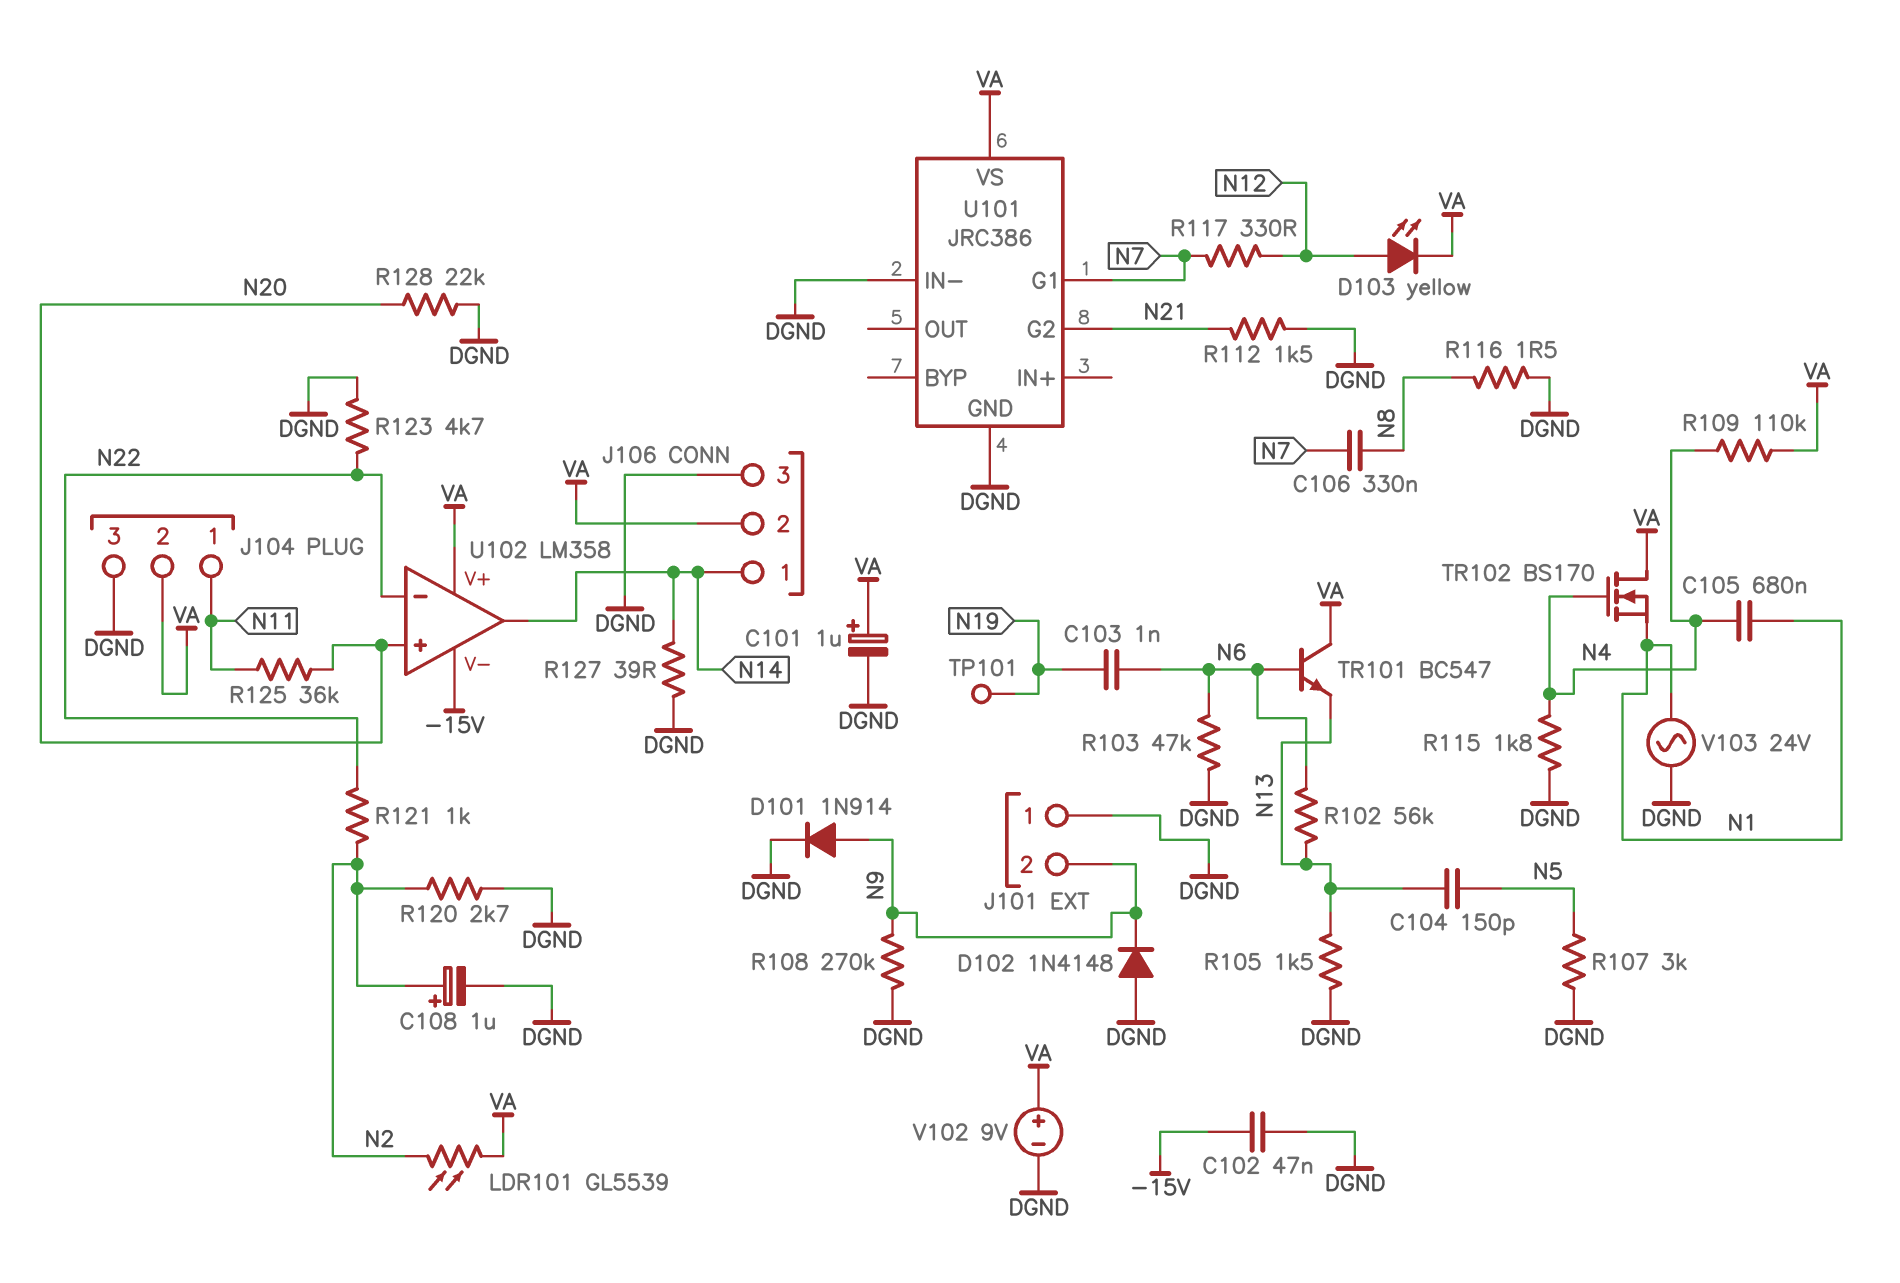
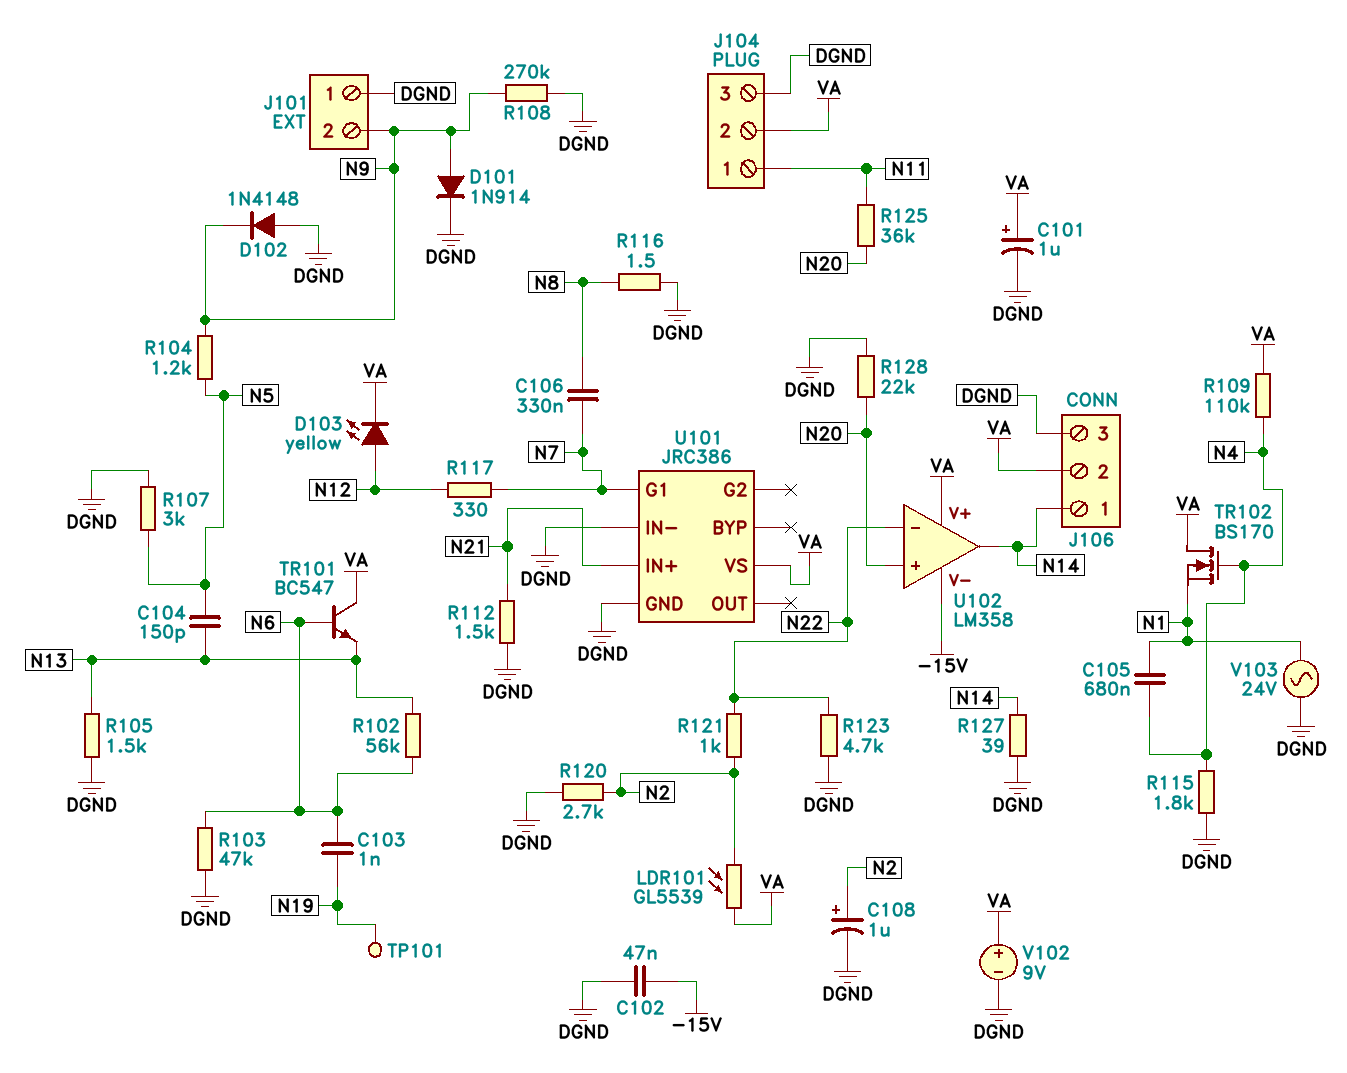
R104: none -> 1.2k (N5, N9)
U101 pin G2: N21 -> none
U101 pin IN+: none -> N21

